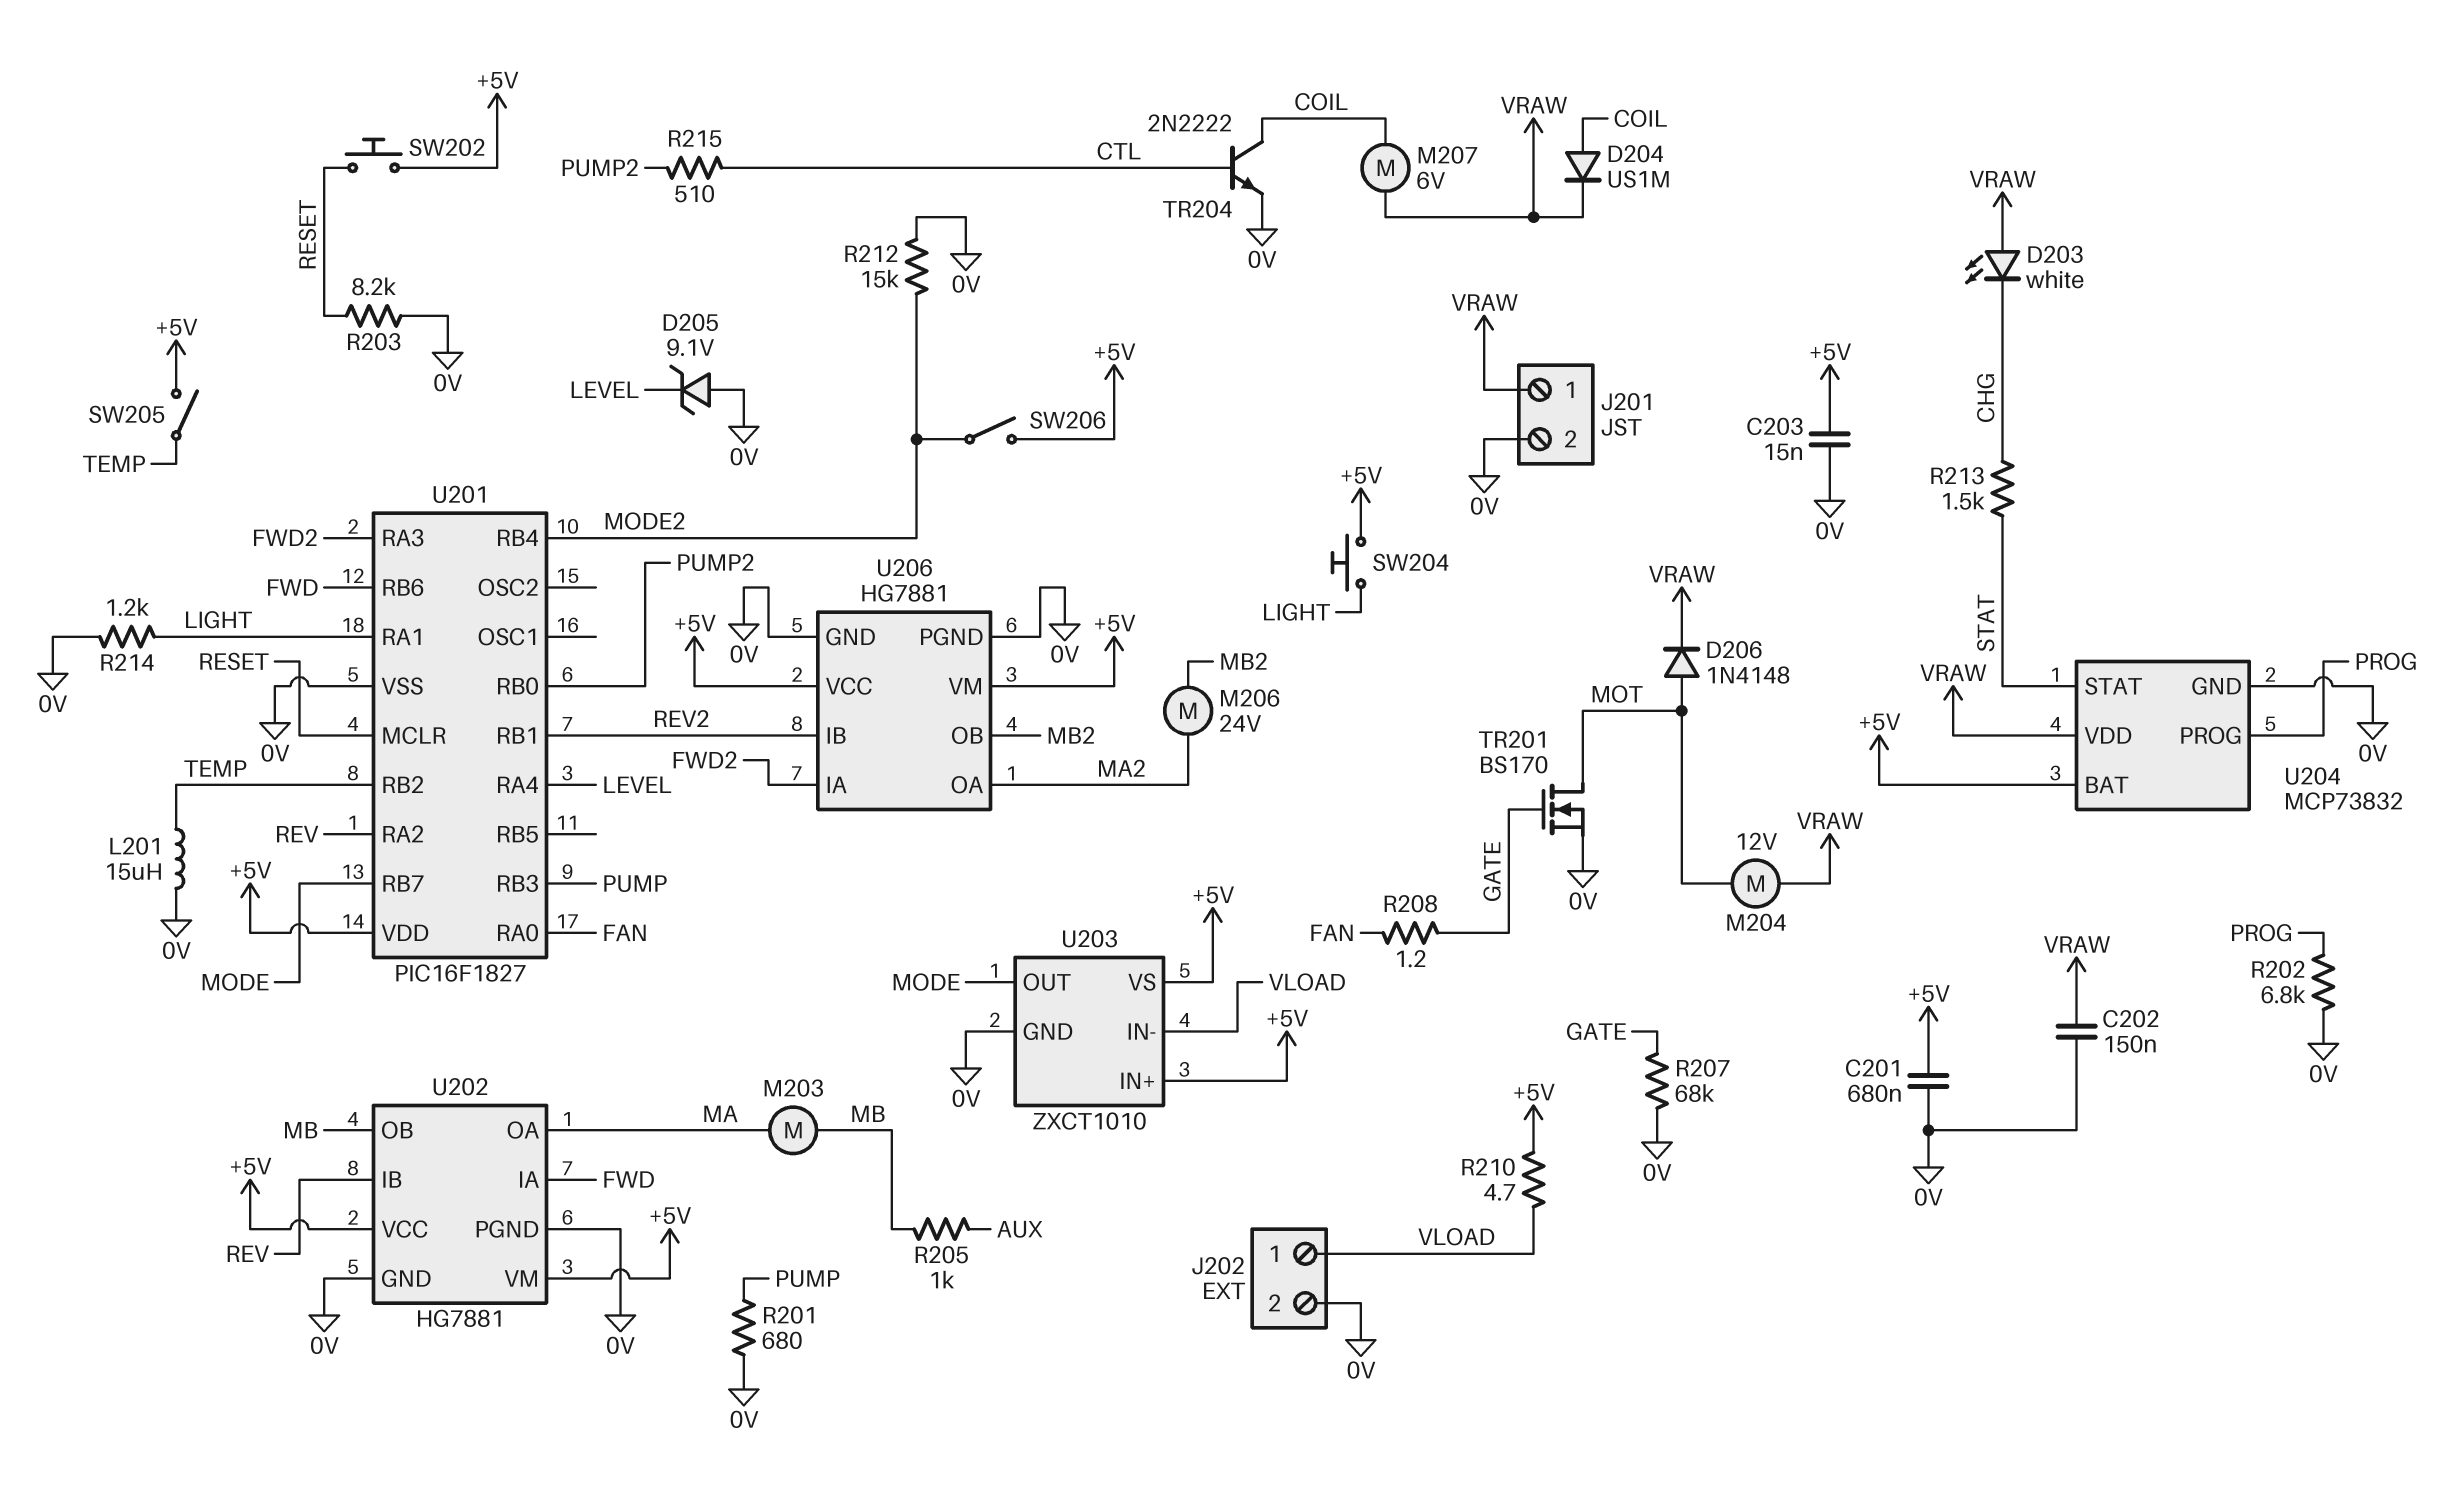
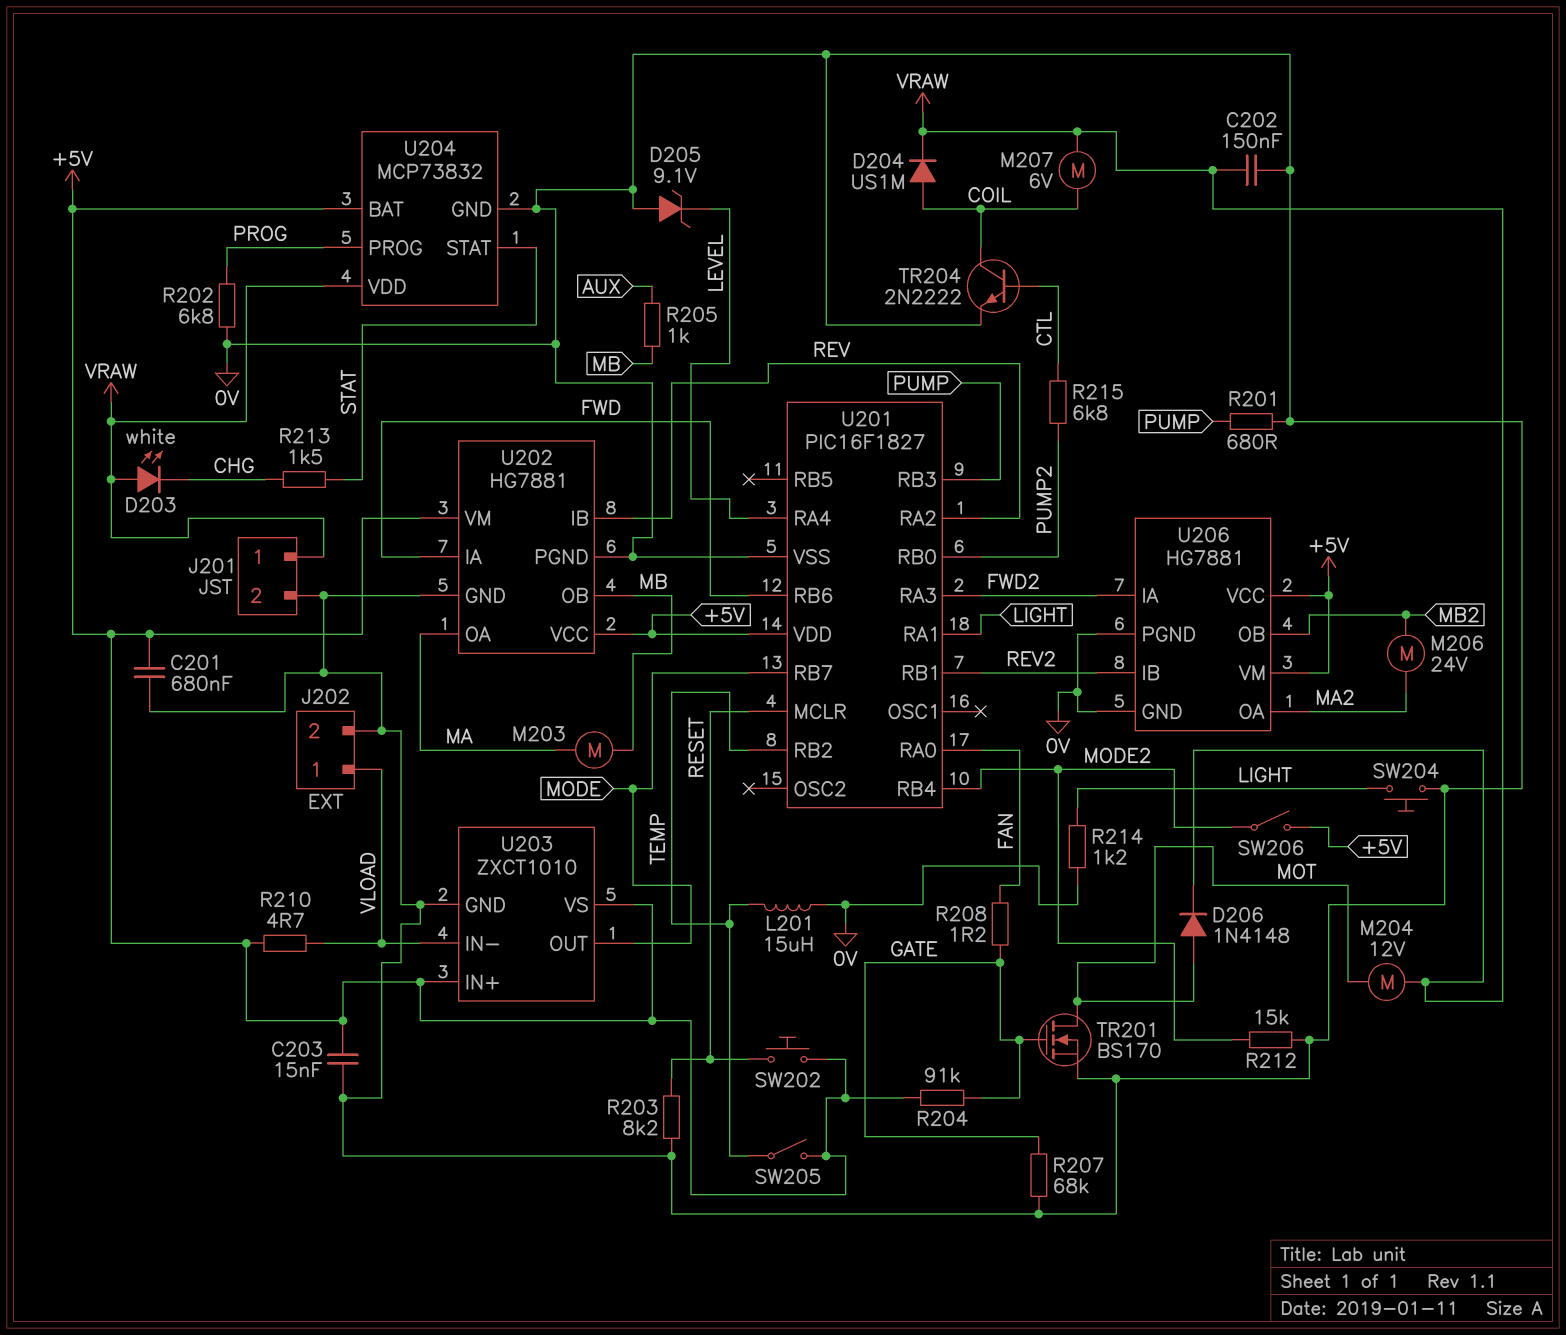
R204: none -> 91k (+5V, GATE)
R215: 510 (CTL, PUMP2) -> 6.8k (CTL, PUMP2)
SW204: button (+5V, LIGHT) -> button (0V, LIGHT)

